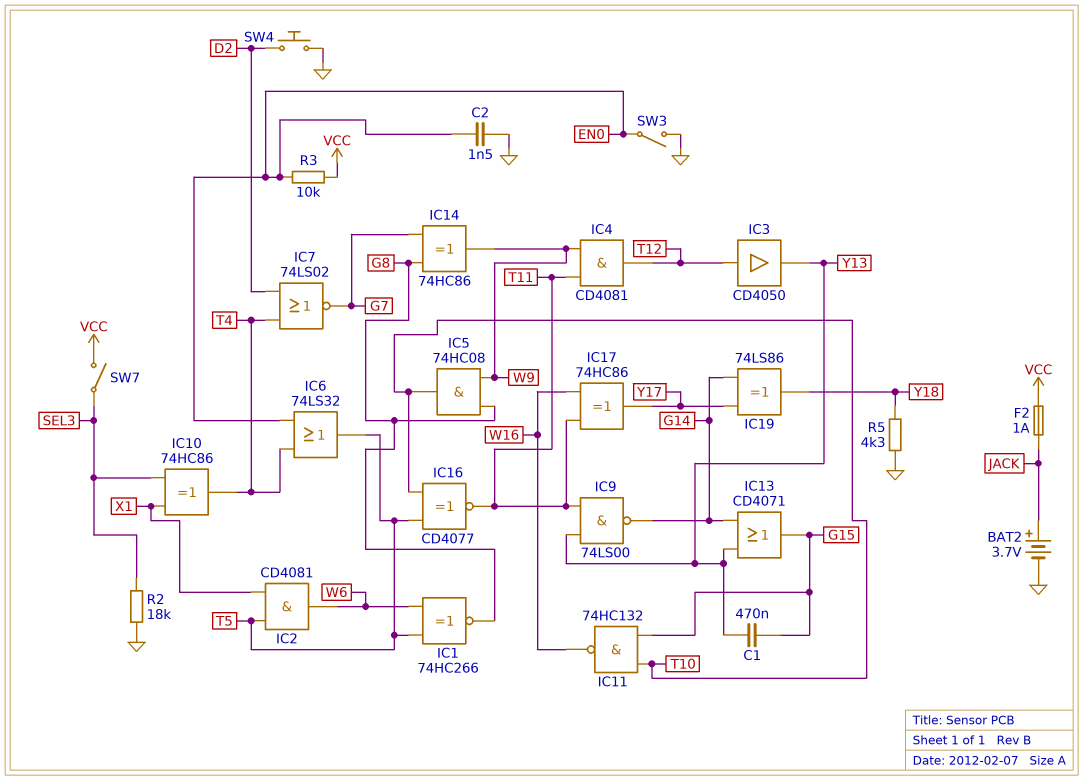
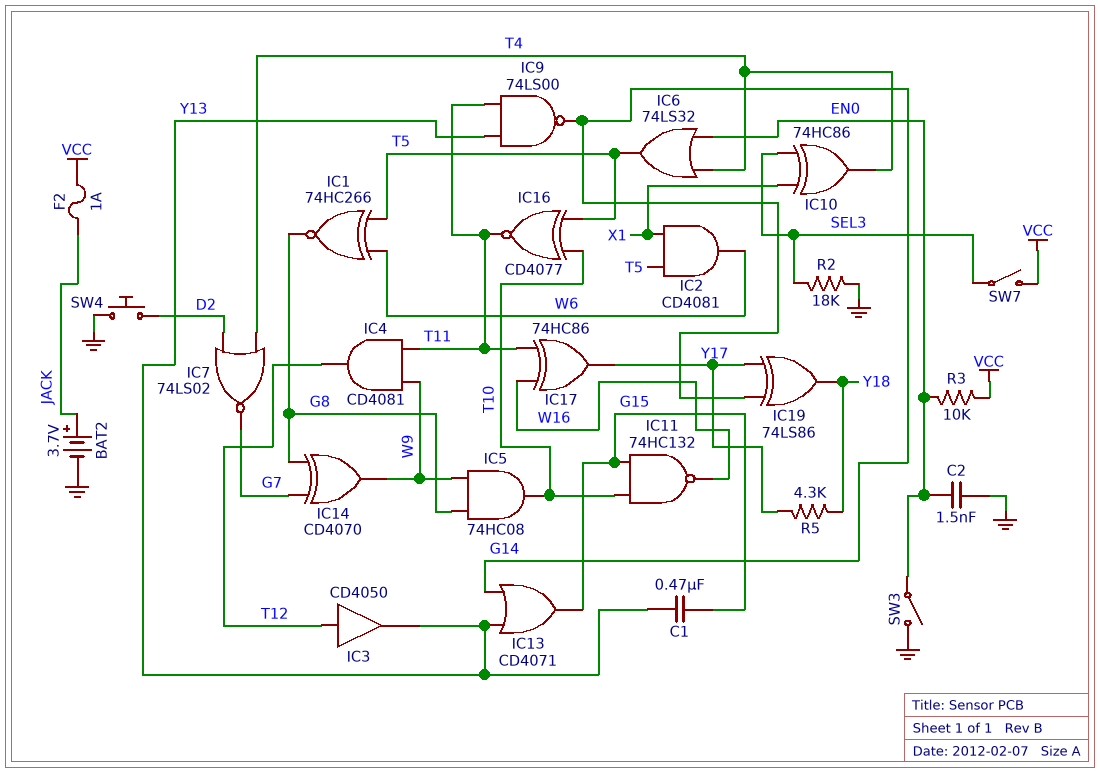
IC14: XOR 74HC86 (in G7, in G8, out W9) -> XOR CD4070 (in G7, in G8, out W9)
R5: 4.3k (GND, Y18) -> 4.3k (Y17, Y18)

